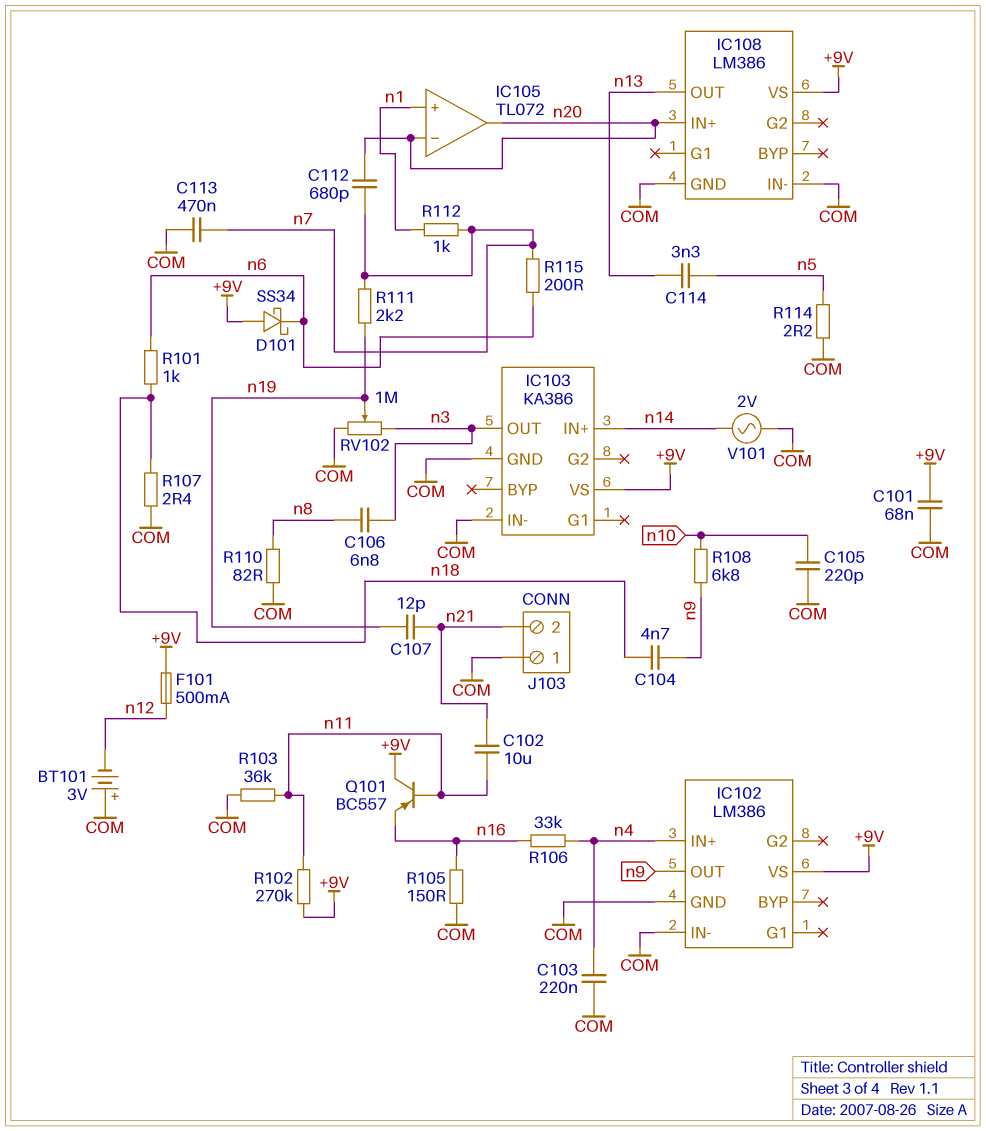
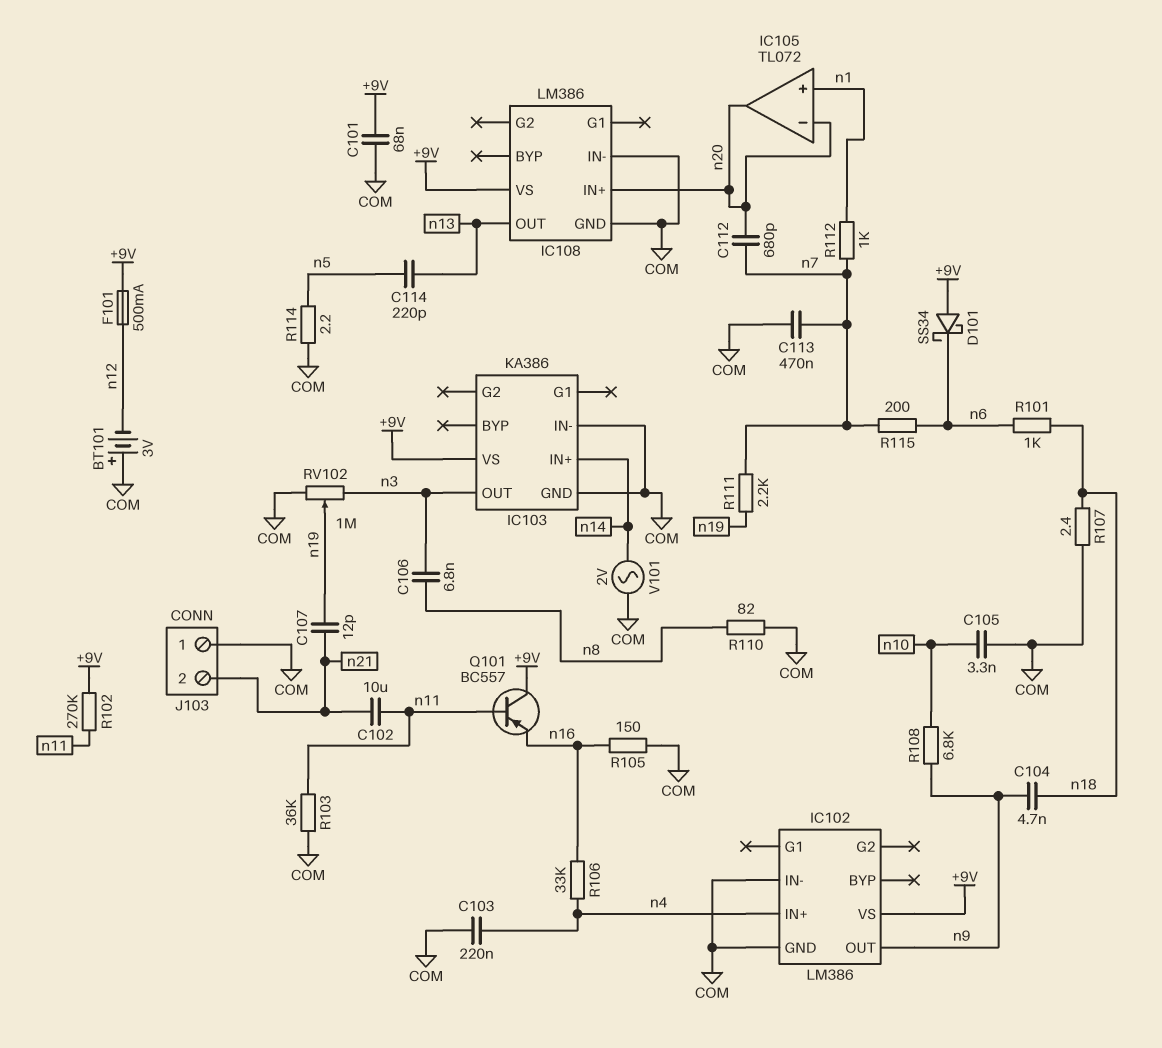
C105: 220pF (COM, n10) -> 3.3nF (COM, n10)
C114: 3.3nF (n5, n13) -> 220pF (n5, n13)

